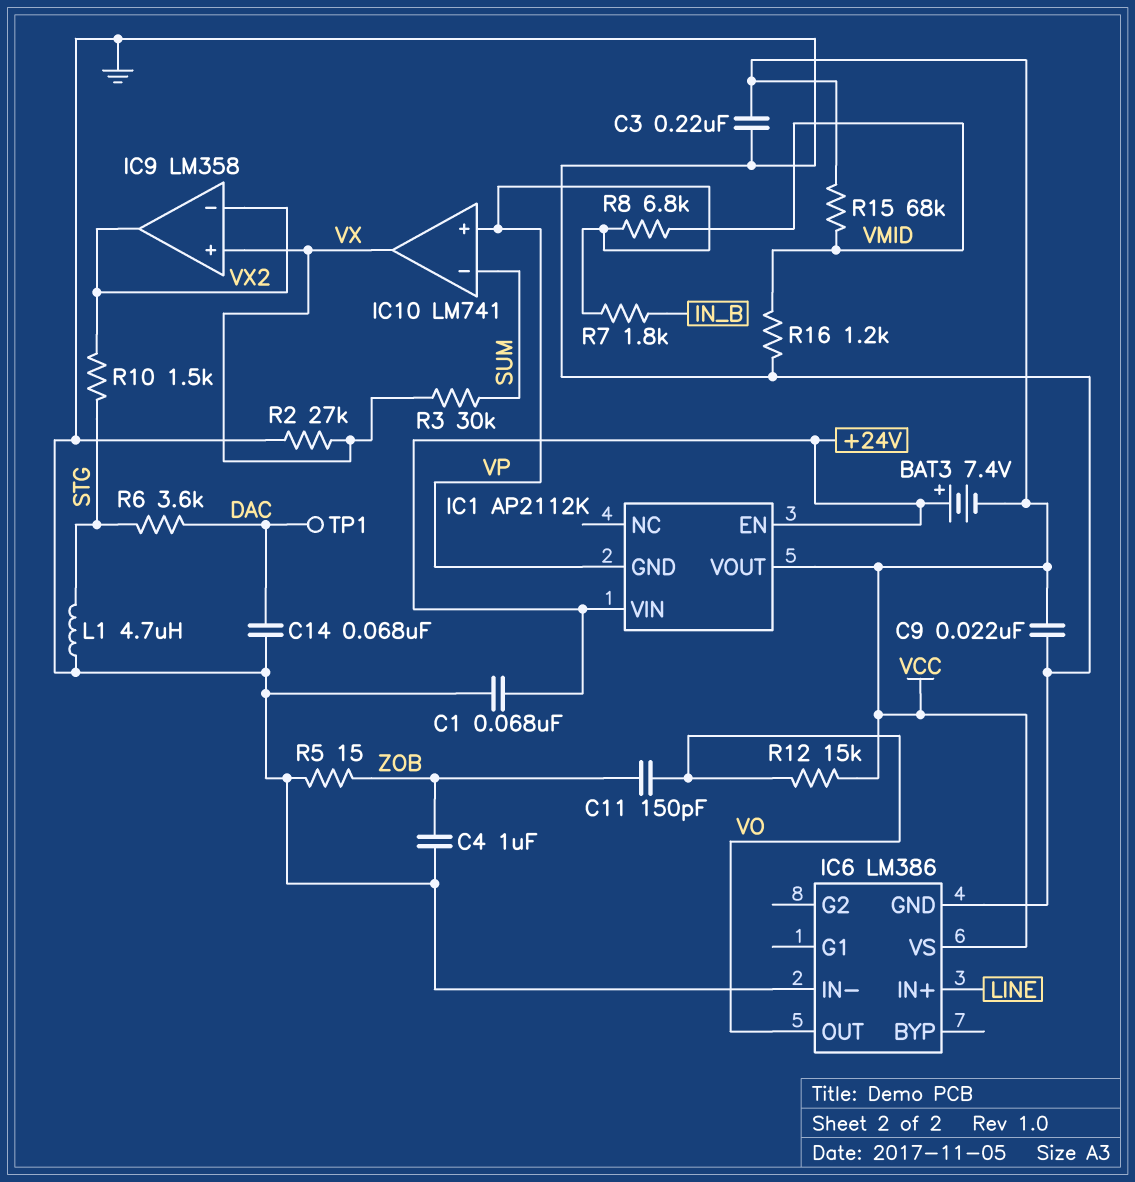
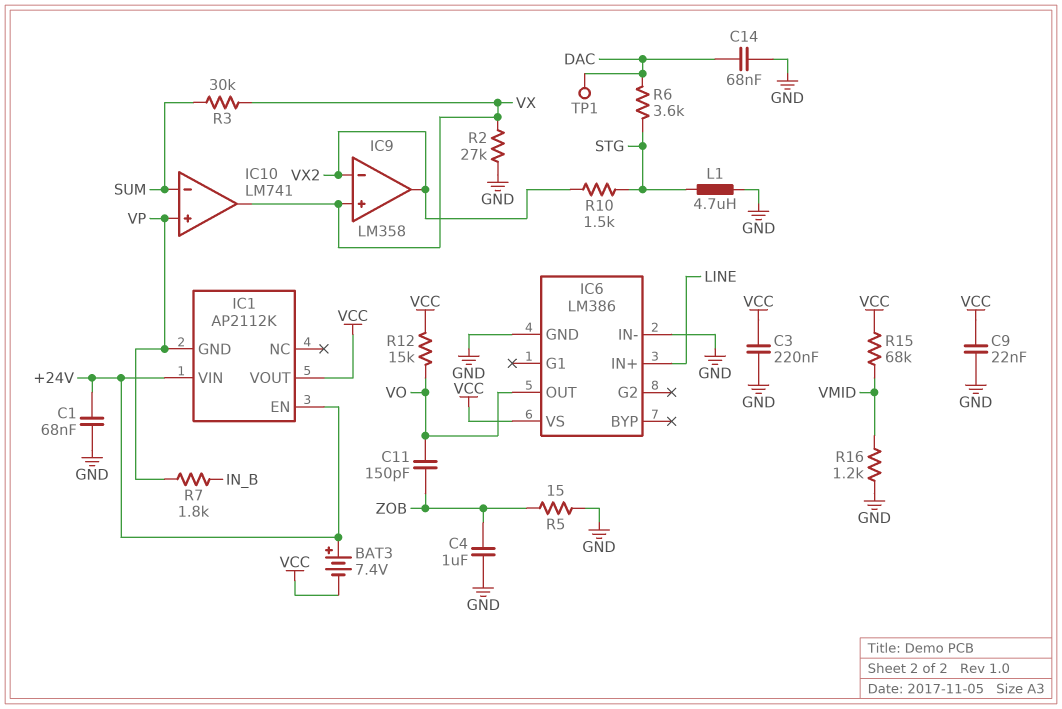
R8: 6.8k (VMID, VP) -> none

